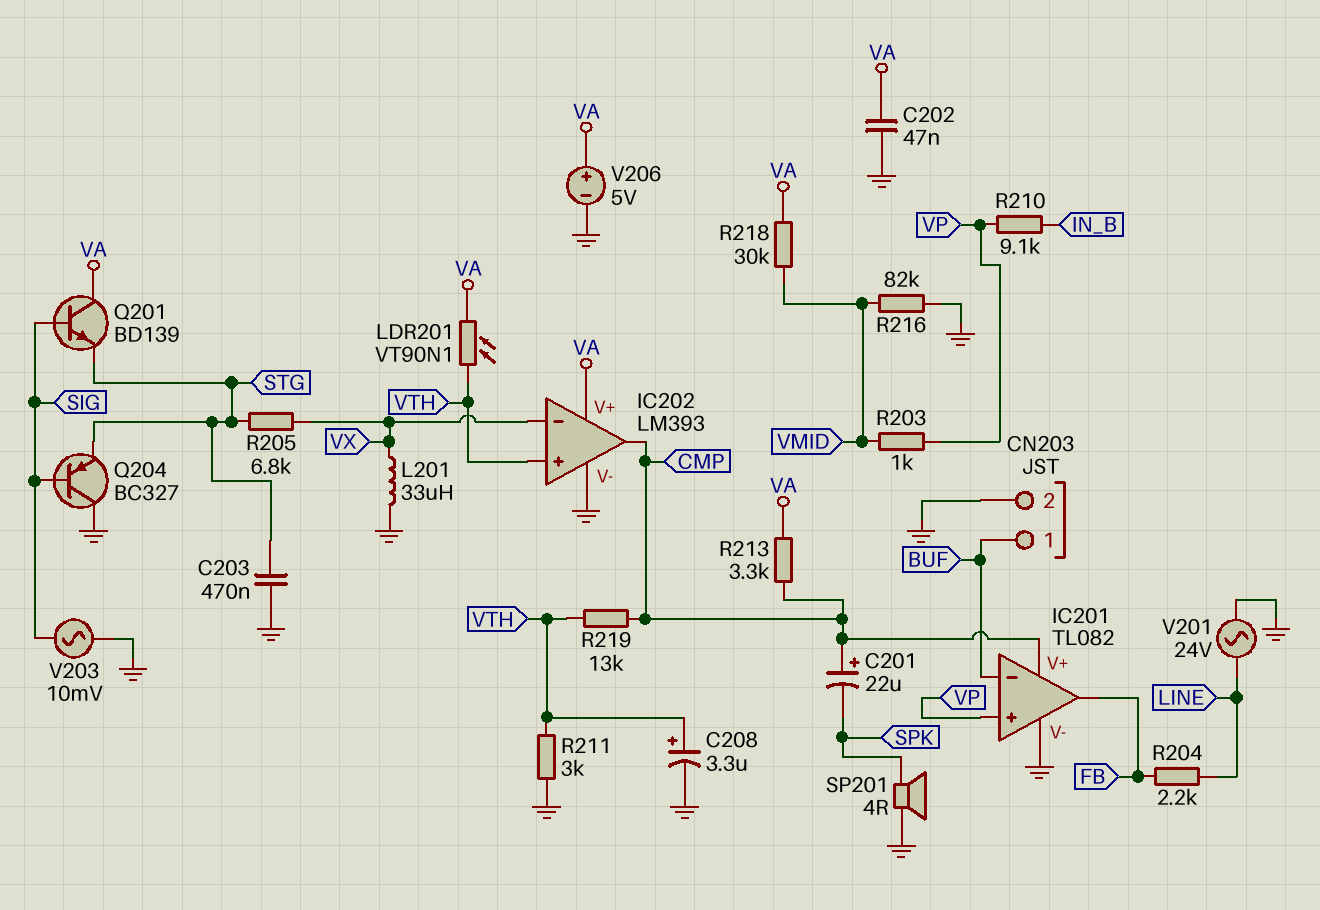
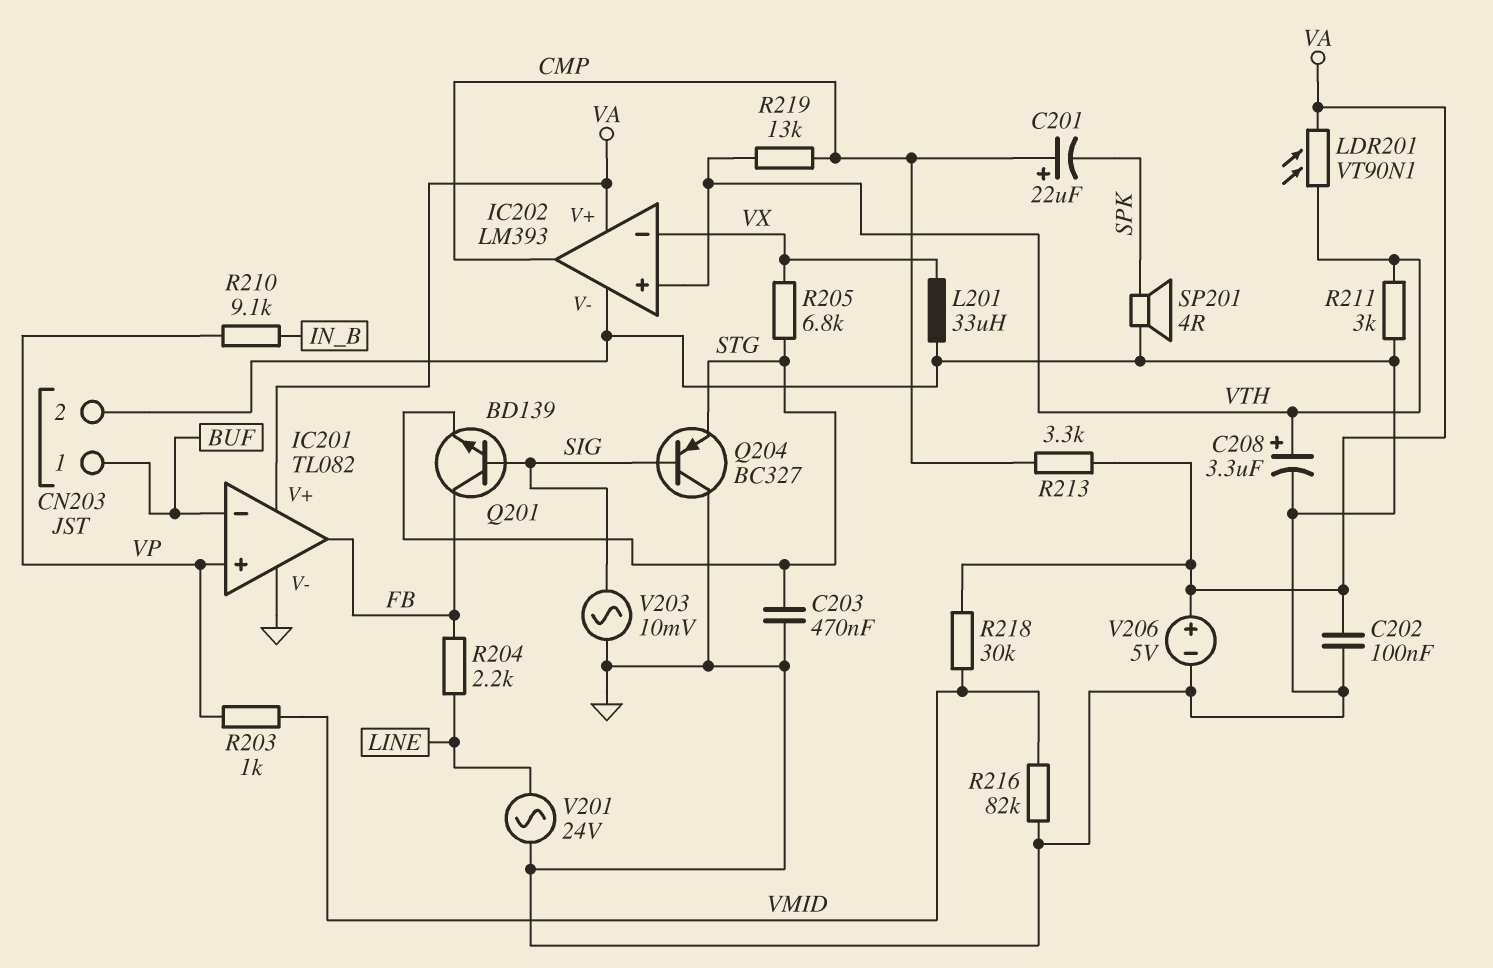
C202: 47nF (GND, VA) -> 100nF (GND, VA)
IC201 pin V+: CMP -> VA
Q201: NPN BD139 (B SIG, C VA, E STG) -> NPN BD139 (B SIG, C FB, E STG)

